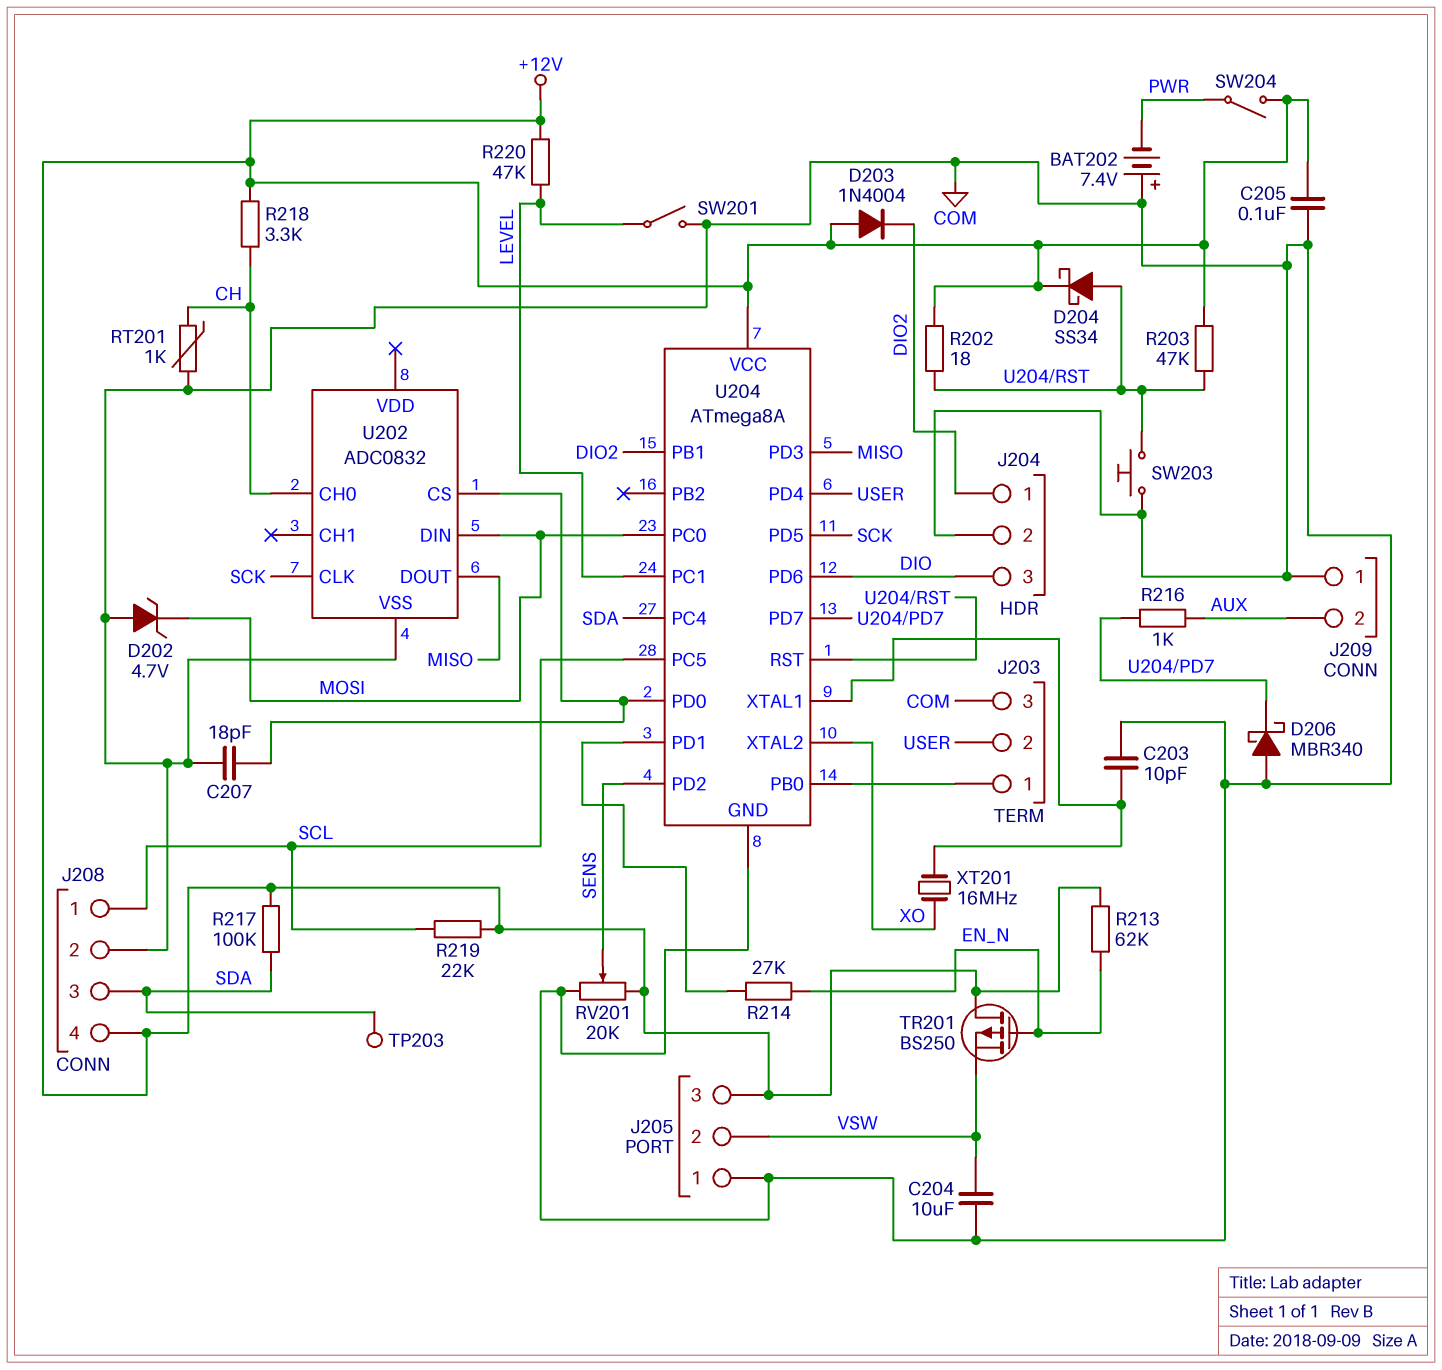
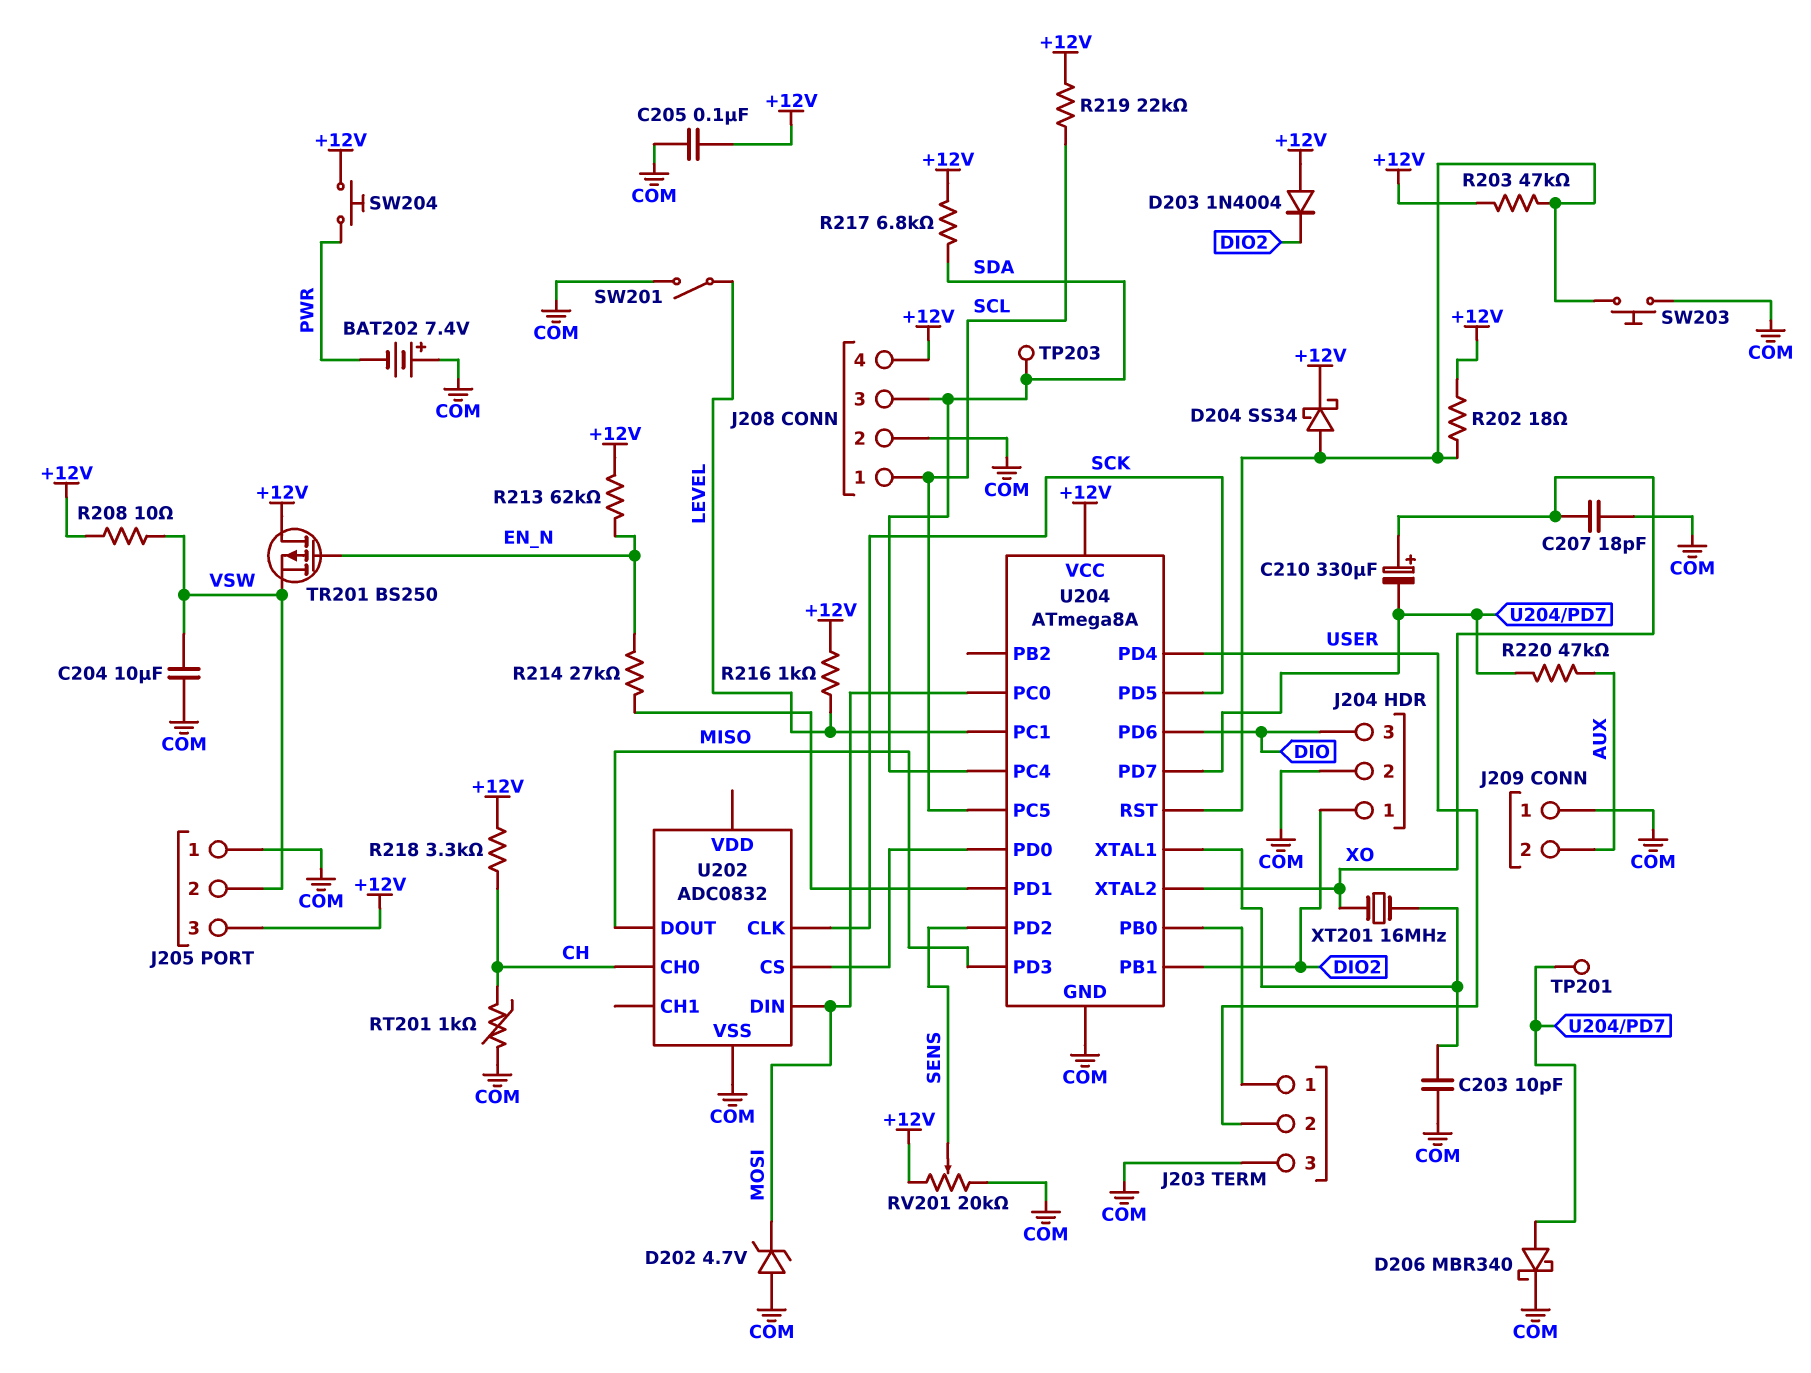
C207: 18pF (COM, U202/CS) -> 18pF (COM, XO)
C210: none -> 330uF (plus XO, minus U204/PD7)
D206: schottky MBR340 (A COM, K U204/PD7) -> schottky MBR340 (A U204/PD7, K COM)
R208: none -> 10 (+12V, VSW)
R216: 1k (AUX, U204/PD7) -> 1k (+12V, LEVEL)
R217: 100k (+12V, SDA) -> 6.8k (+12V, SDA)
R220: 47k (+12V, LEVEL) -> 47k (AUX, U204/PD7)
SW204: switch (+12V, PWR) -> button (+12V, PWR)
TP201: none -> test point (U204/PD7)

